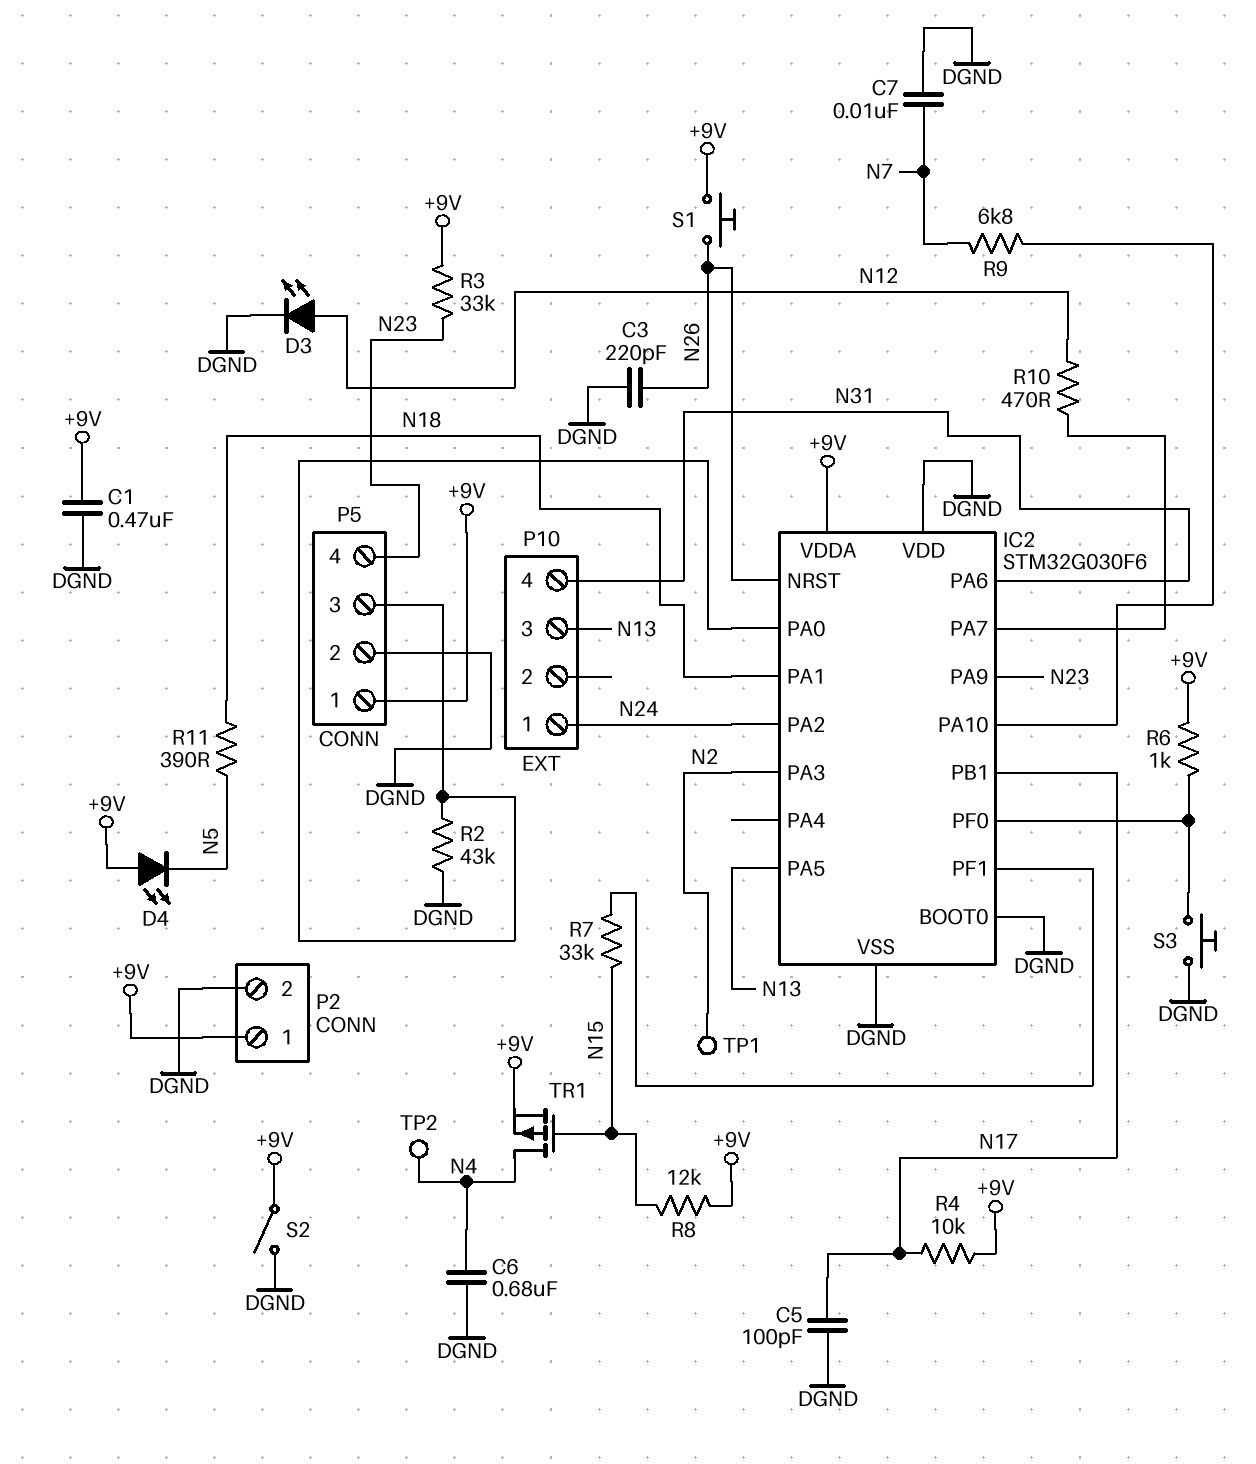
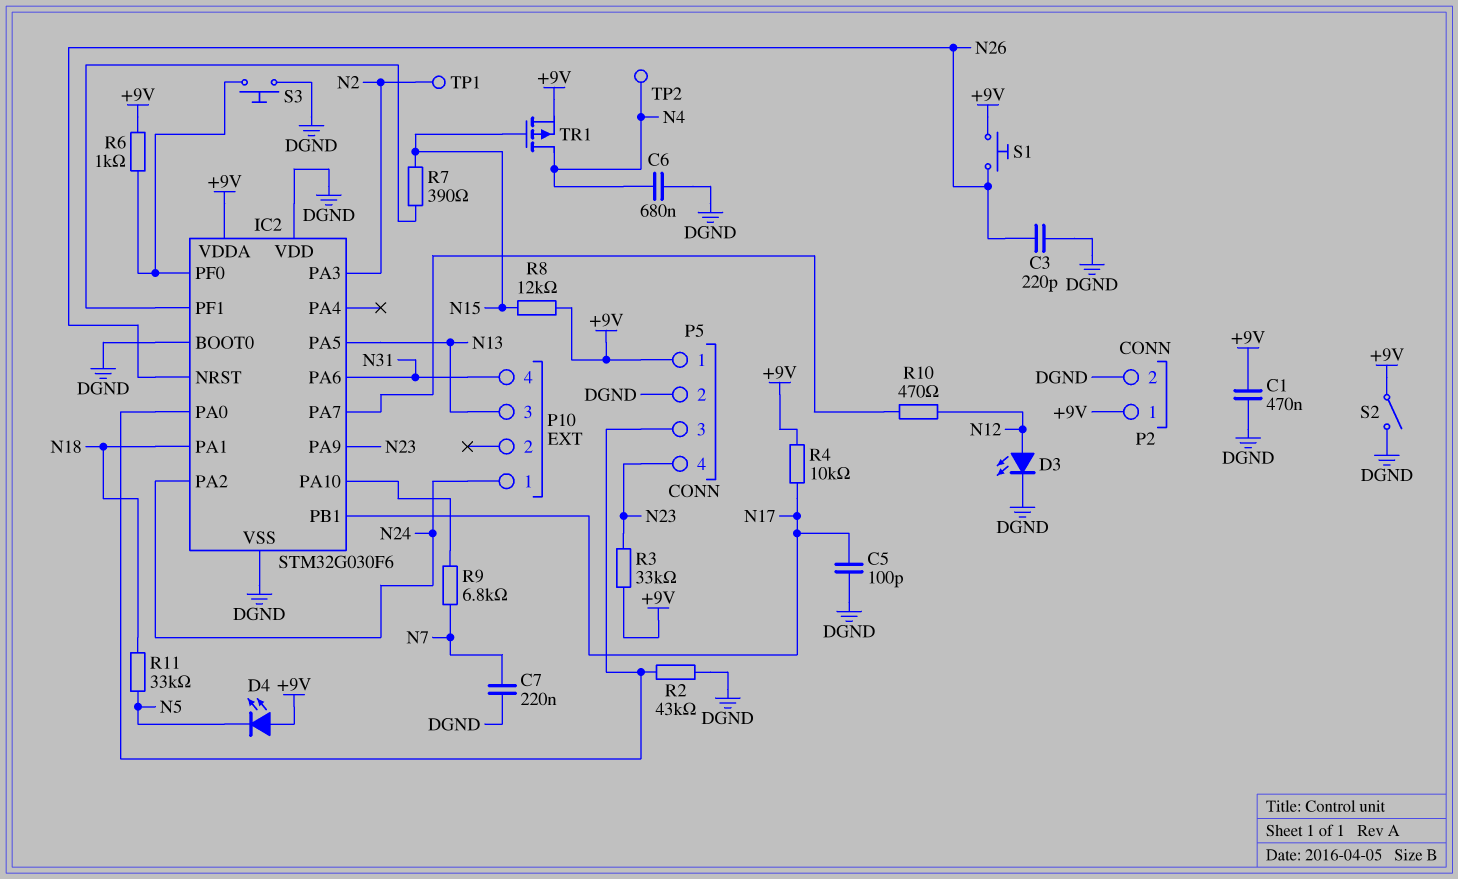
C7: 10nF (DGND, N7) -> 220nF (DGND, N7)
R7: 33k (IC2/PF1, N15) -> 390 (IC2/PF1, N15)
R11: 390 (N5, N18) -> 33k (N5, N18)

